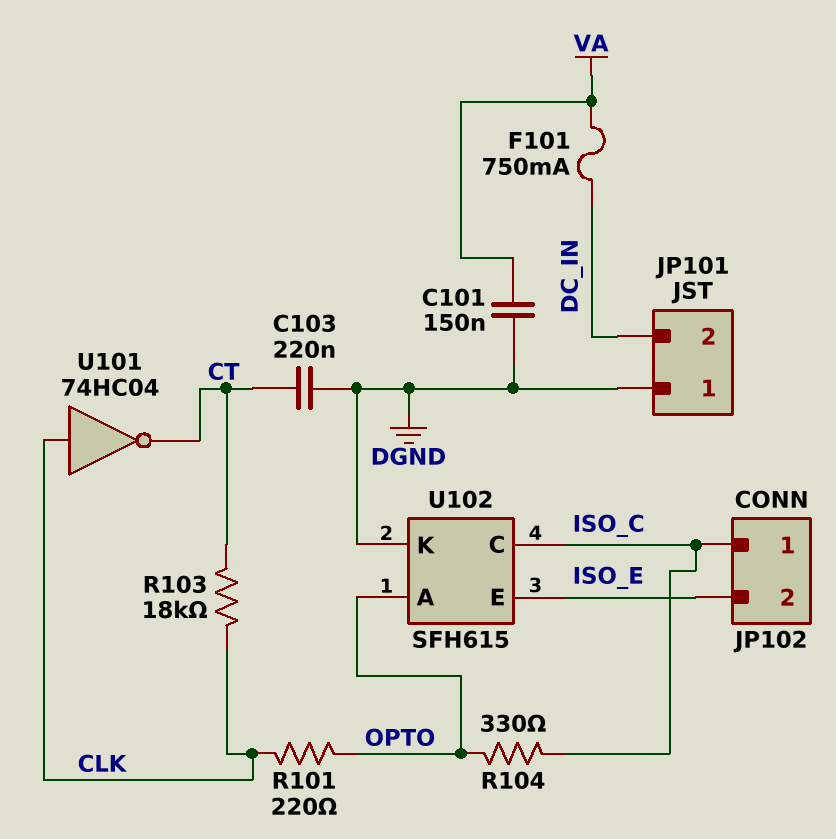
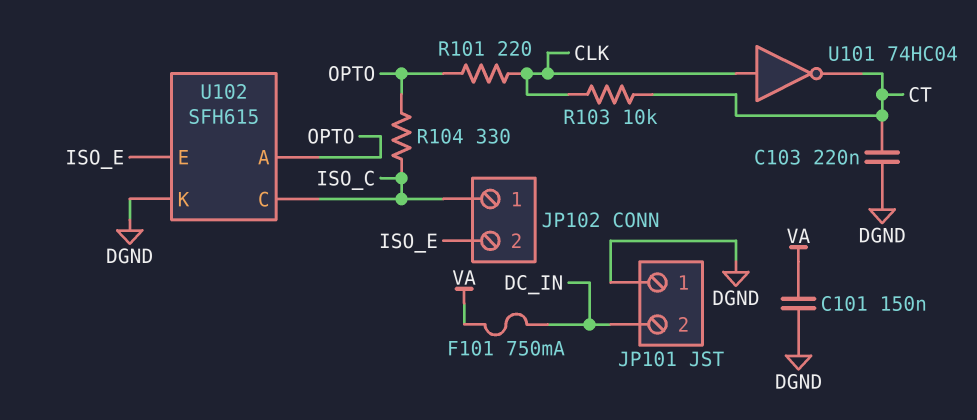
R103: 18k (CLK, CT) -> 10k (CLK, CT)

